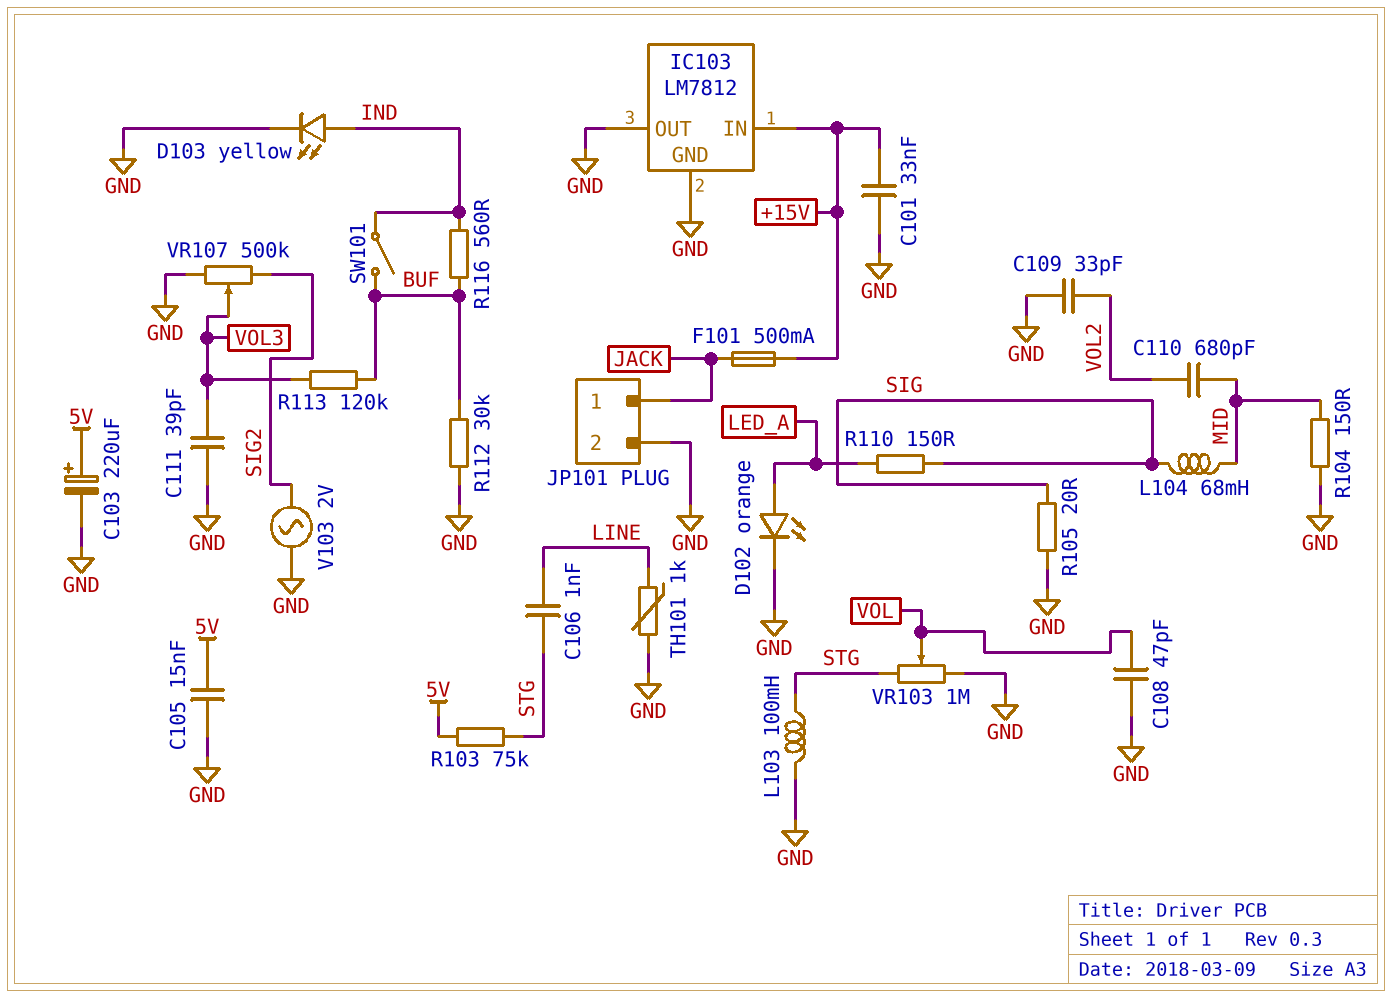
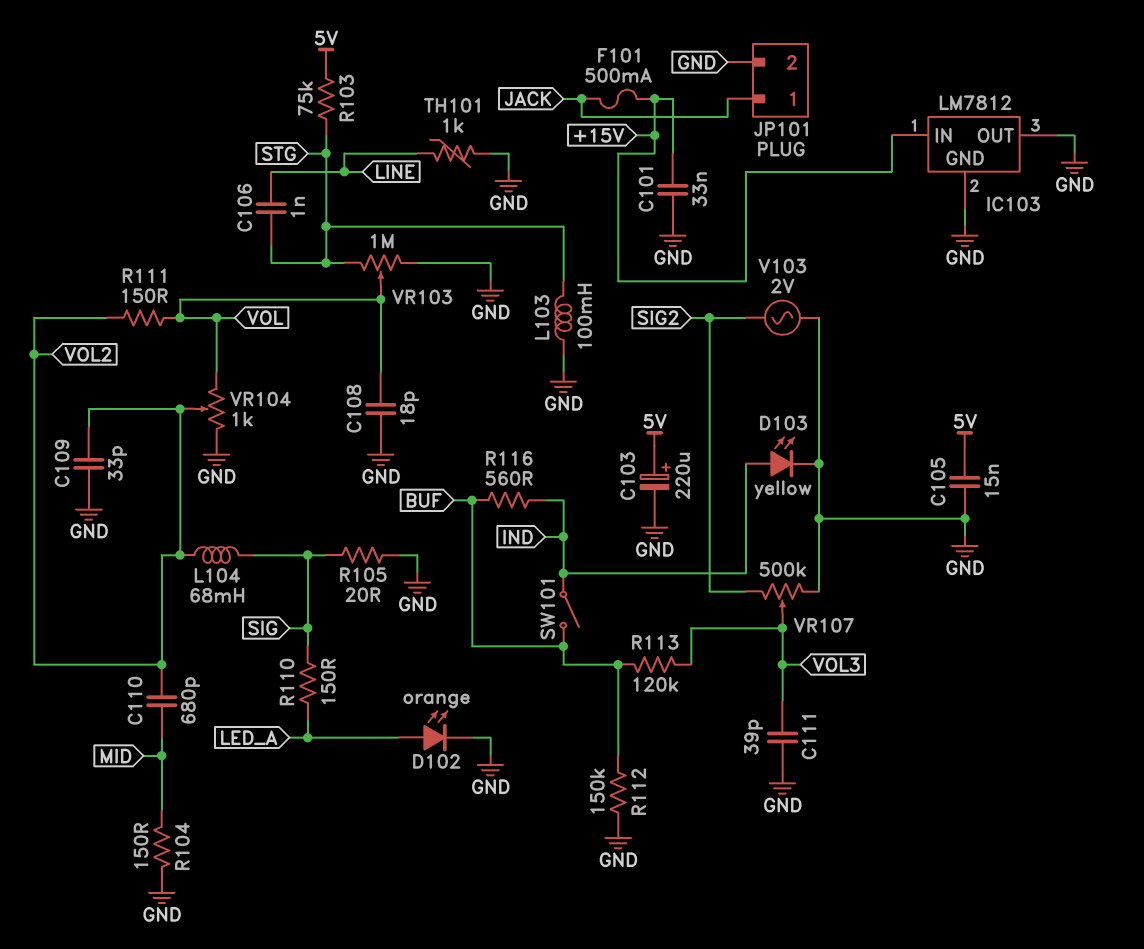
C108: 47pF (GND, VOL) -> 18pF (GND, VOL)
L104: 68mH (MID, SIG) -> 68mH (SIG, VOL2)
R111: none -> 150 (VOL, VOL2)
R112: 30k (BUF, GND) -> 150k (BUF, GND)
VR104: none -> 1k (GND, VOL, wiper VOL2)

